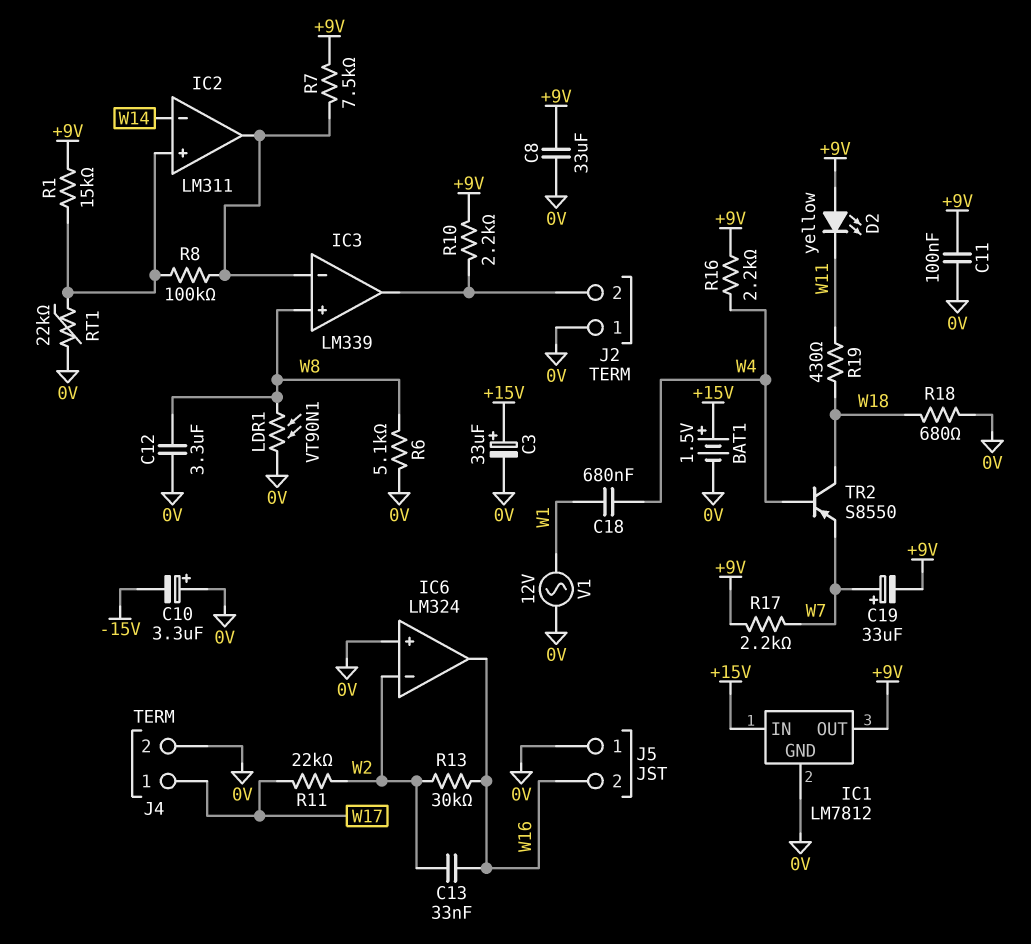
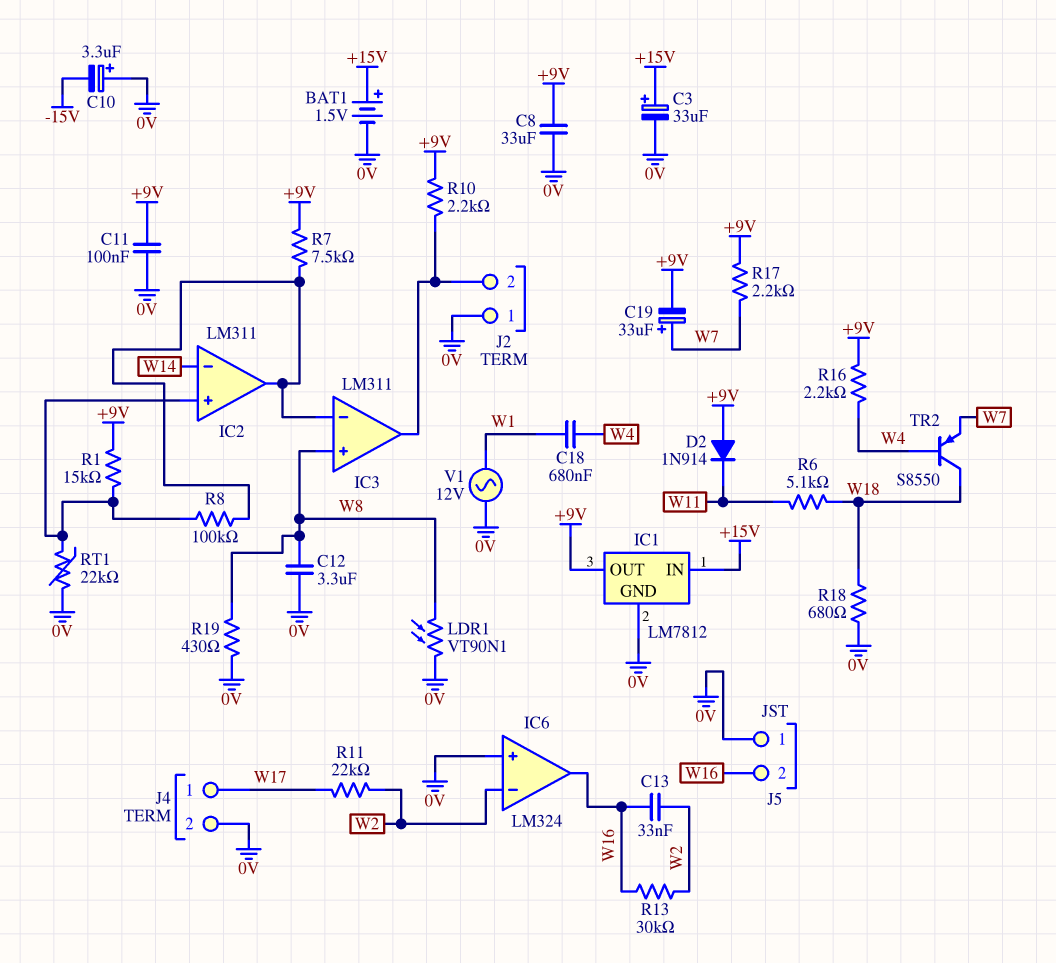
D2: LED yellow (A +9V, K W11) -> diode 1N914 (A +9V, K W11)
IC3: LM339 -> LM311
R6: 5.1k (0V, W8) -> 5.1k (W11, W18)
R19: 430 (W11, W18) -> 430 (0V, W8)

